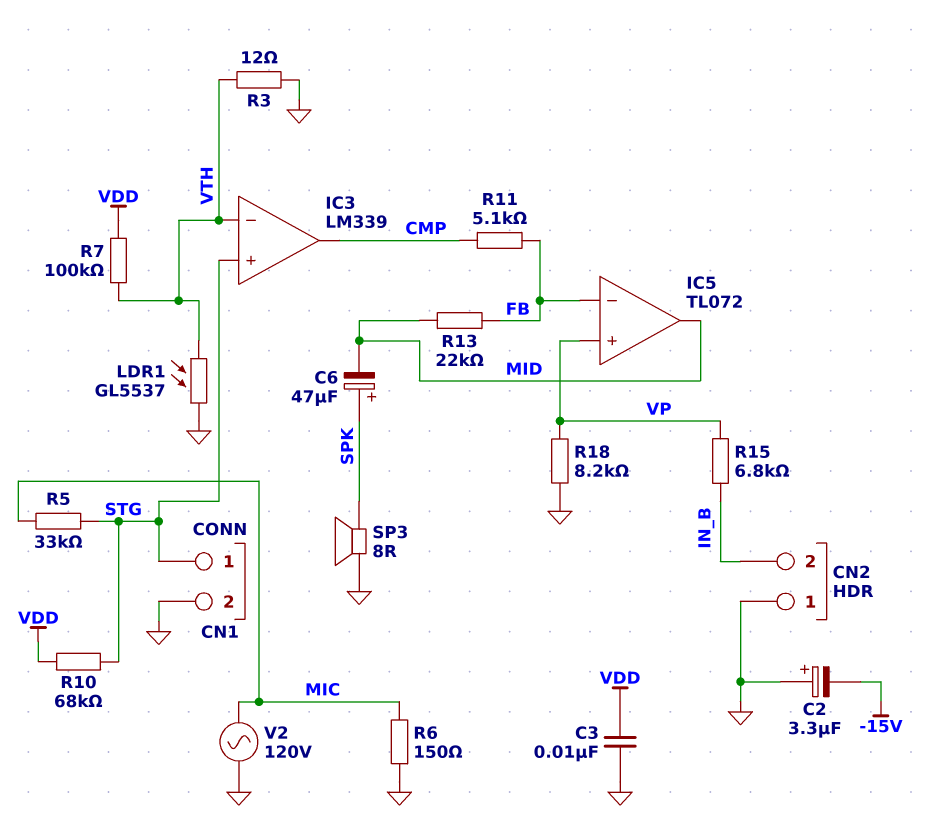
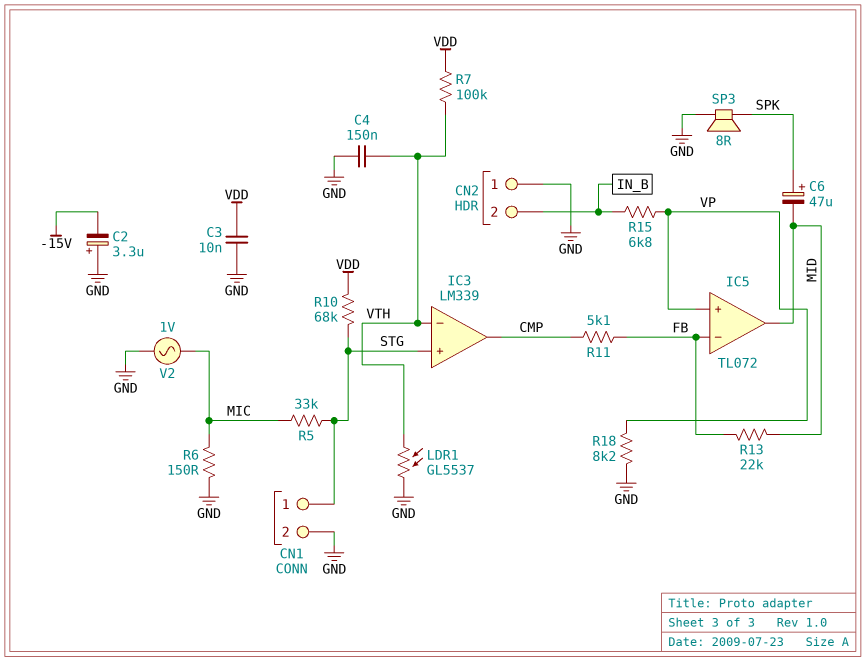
C4: none -> 150nF (GND, VTH)
R3: 12 (GND, VTH) -> none
V2: AC 120V (GND, MIC) -> AC 1V (GND, MIC)

